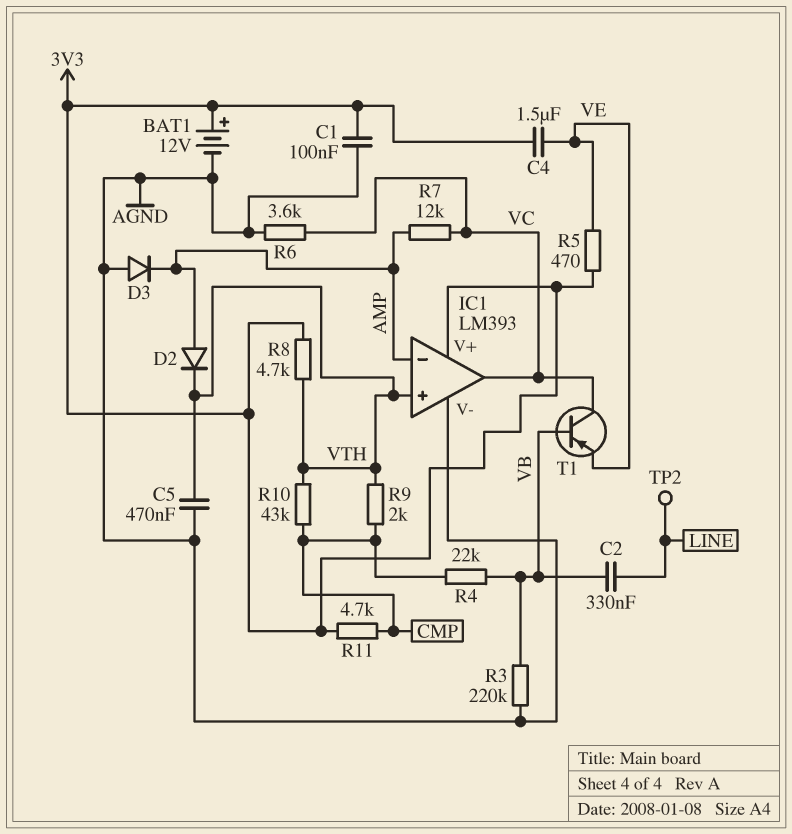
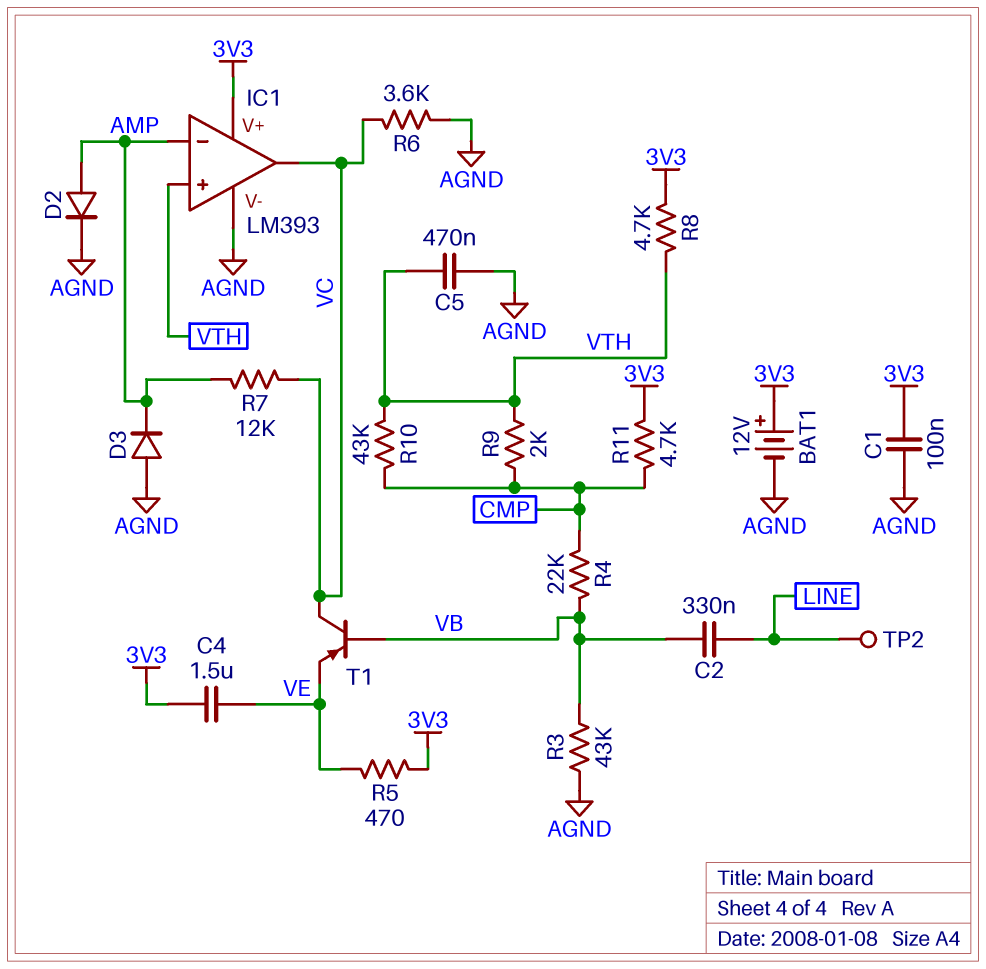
D2: diode (A AMP, K VTH) -> diode (A AMP, K AGND)
R3: 220k (AGND, VB) -> 43k (AGND, VB)

